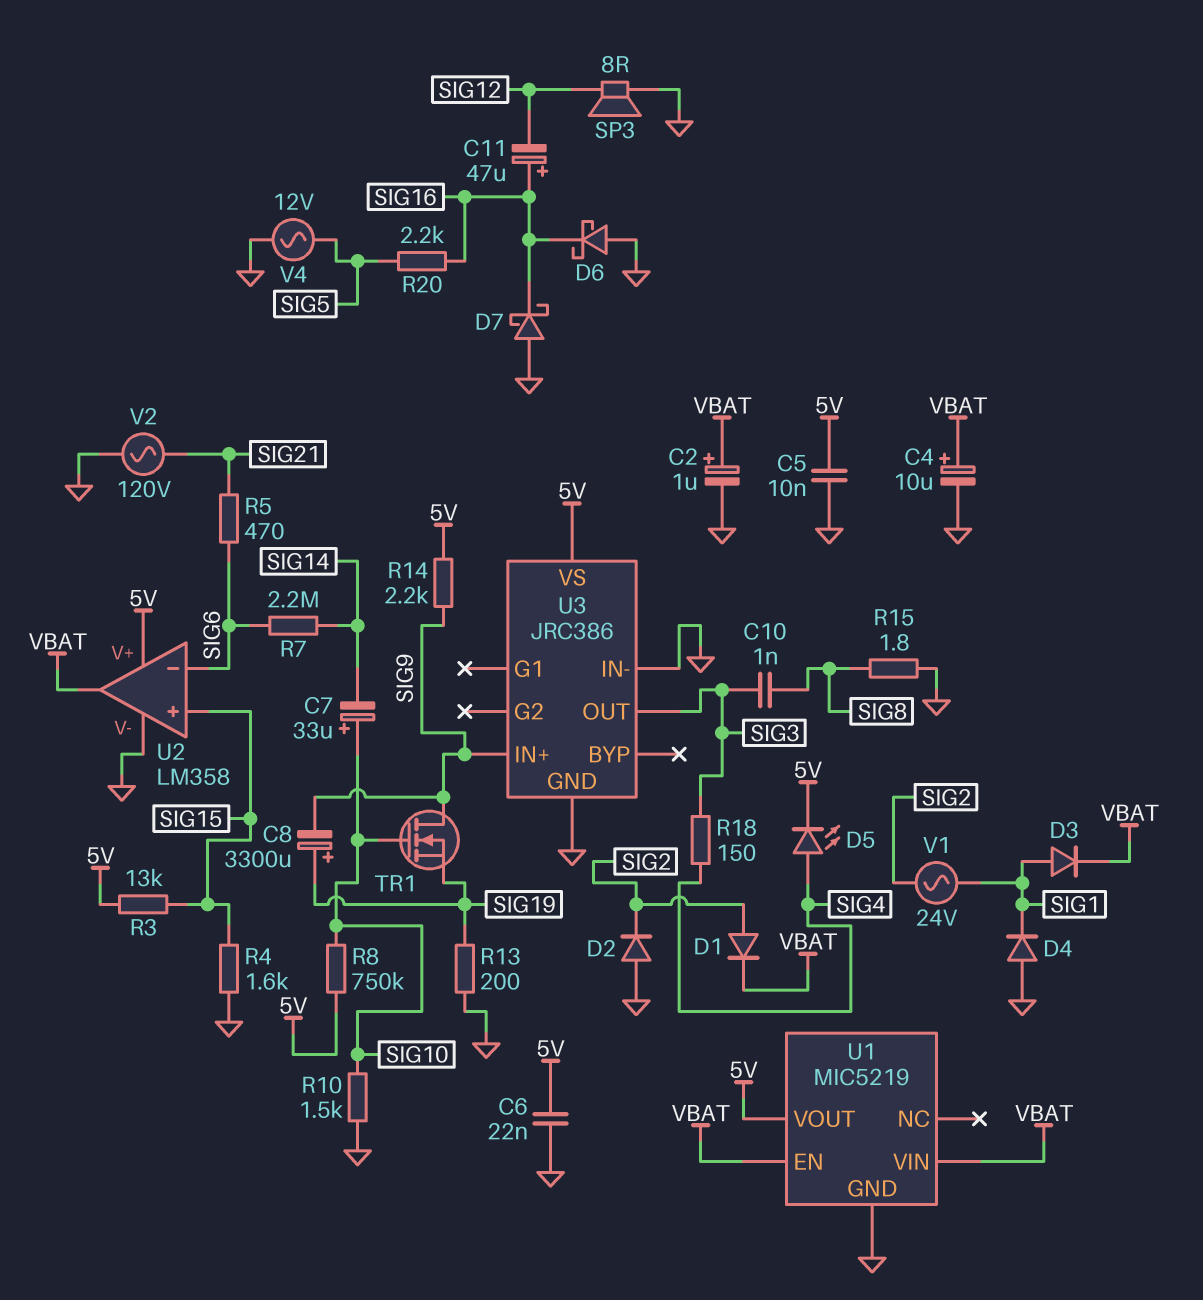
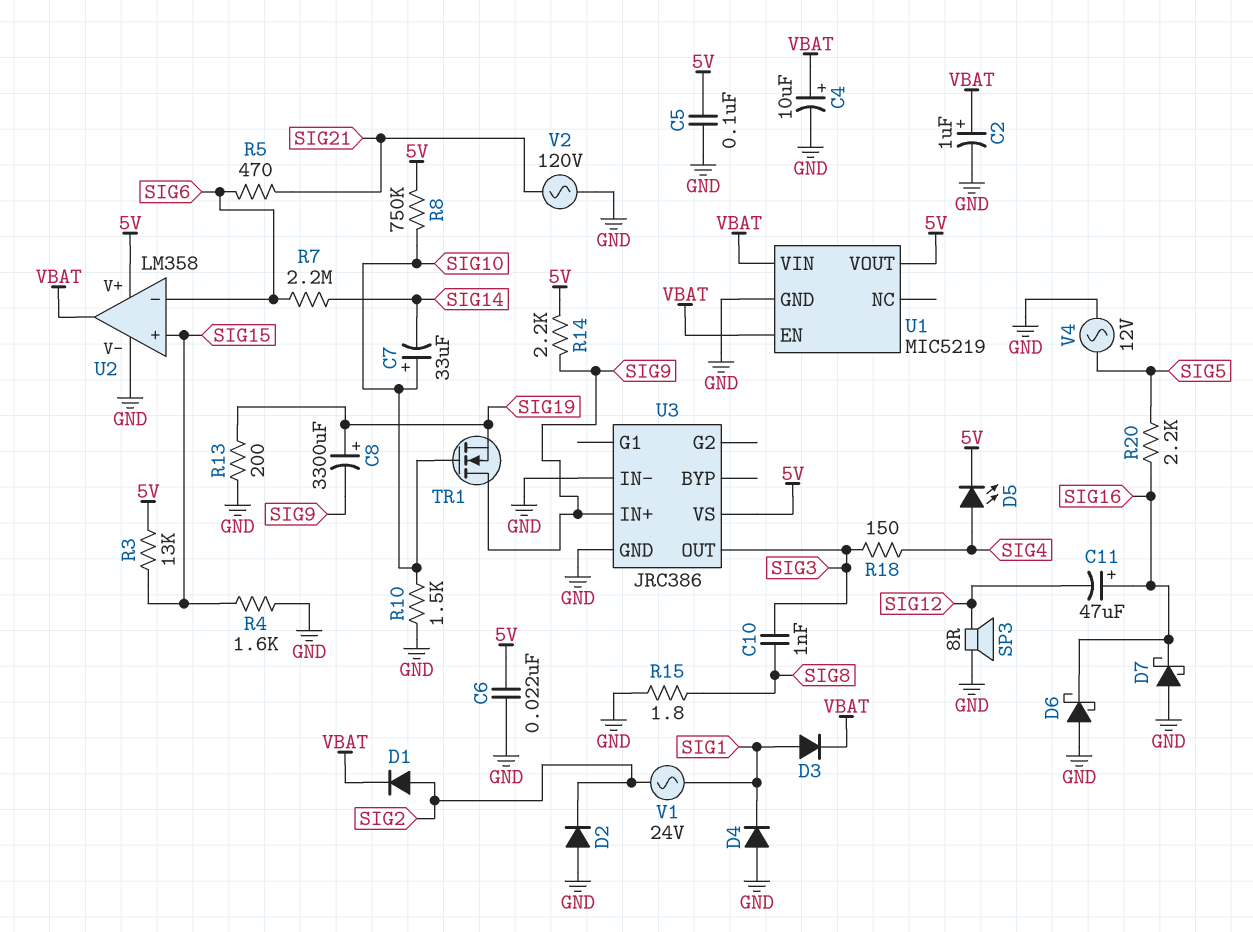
C5: 10nF (5V, GND) -> 100nF (5V, GND)

